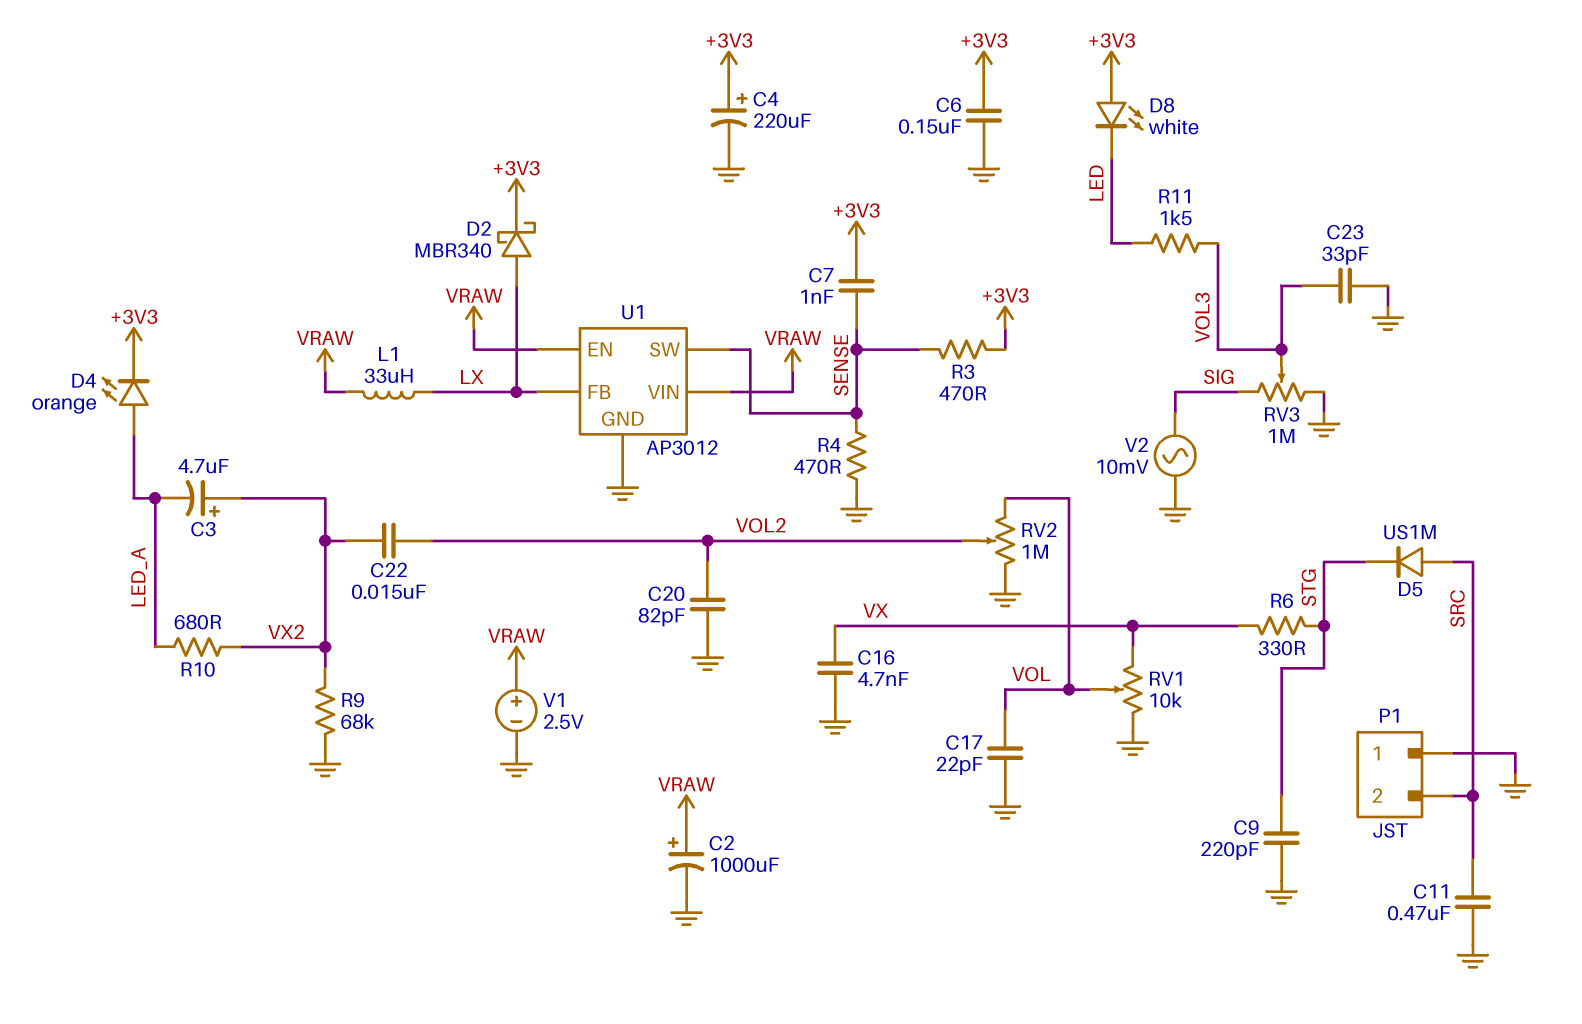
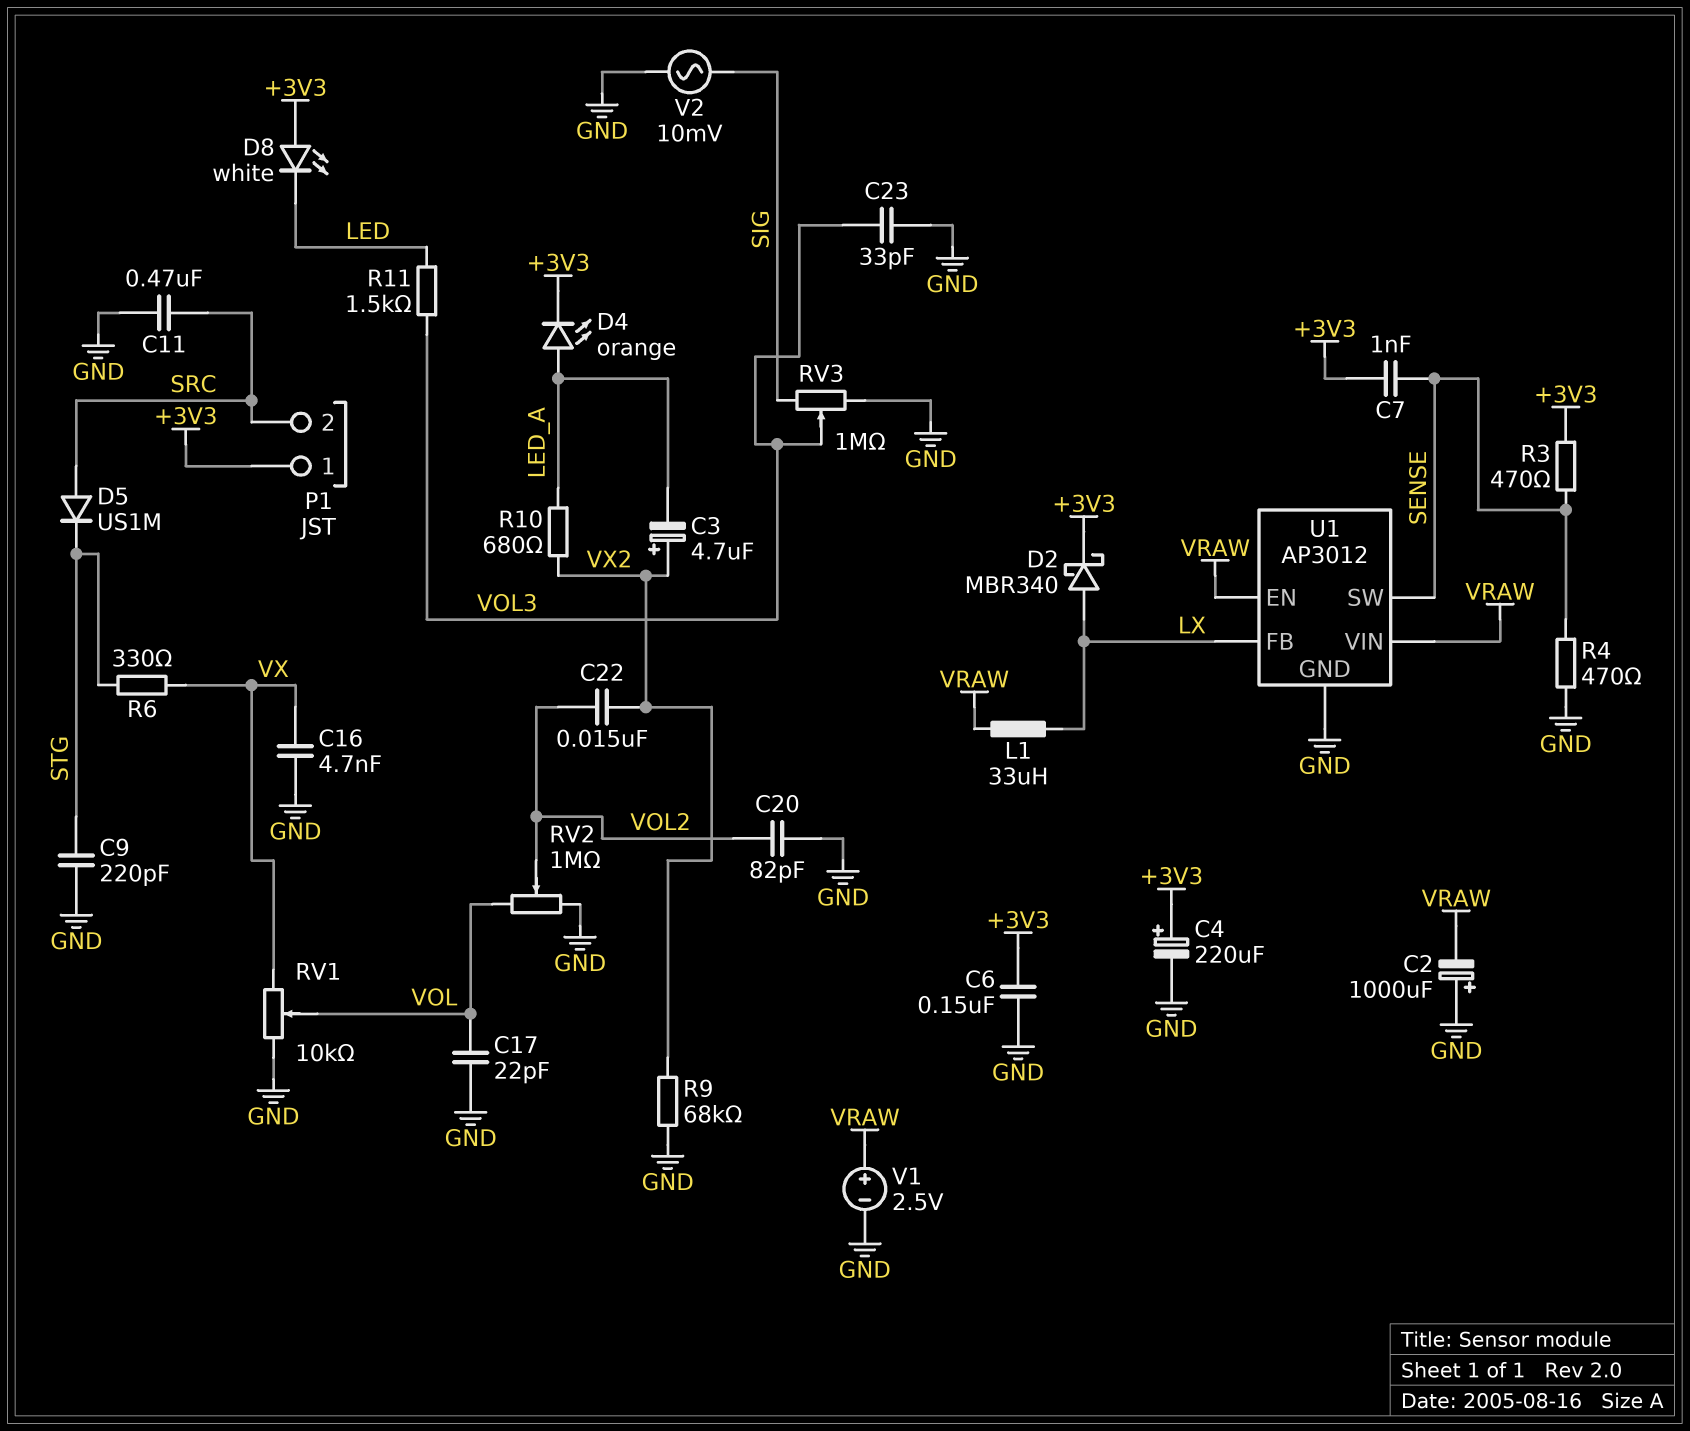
C2: 1000uF (plus VRAW, minus GND) -> 1000uF (plus GND, minus VRAW)
P1 pin 1: GND -> +3V3

